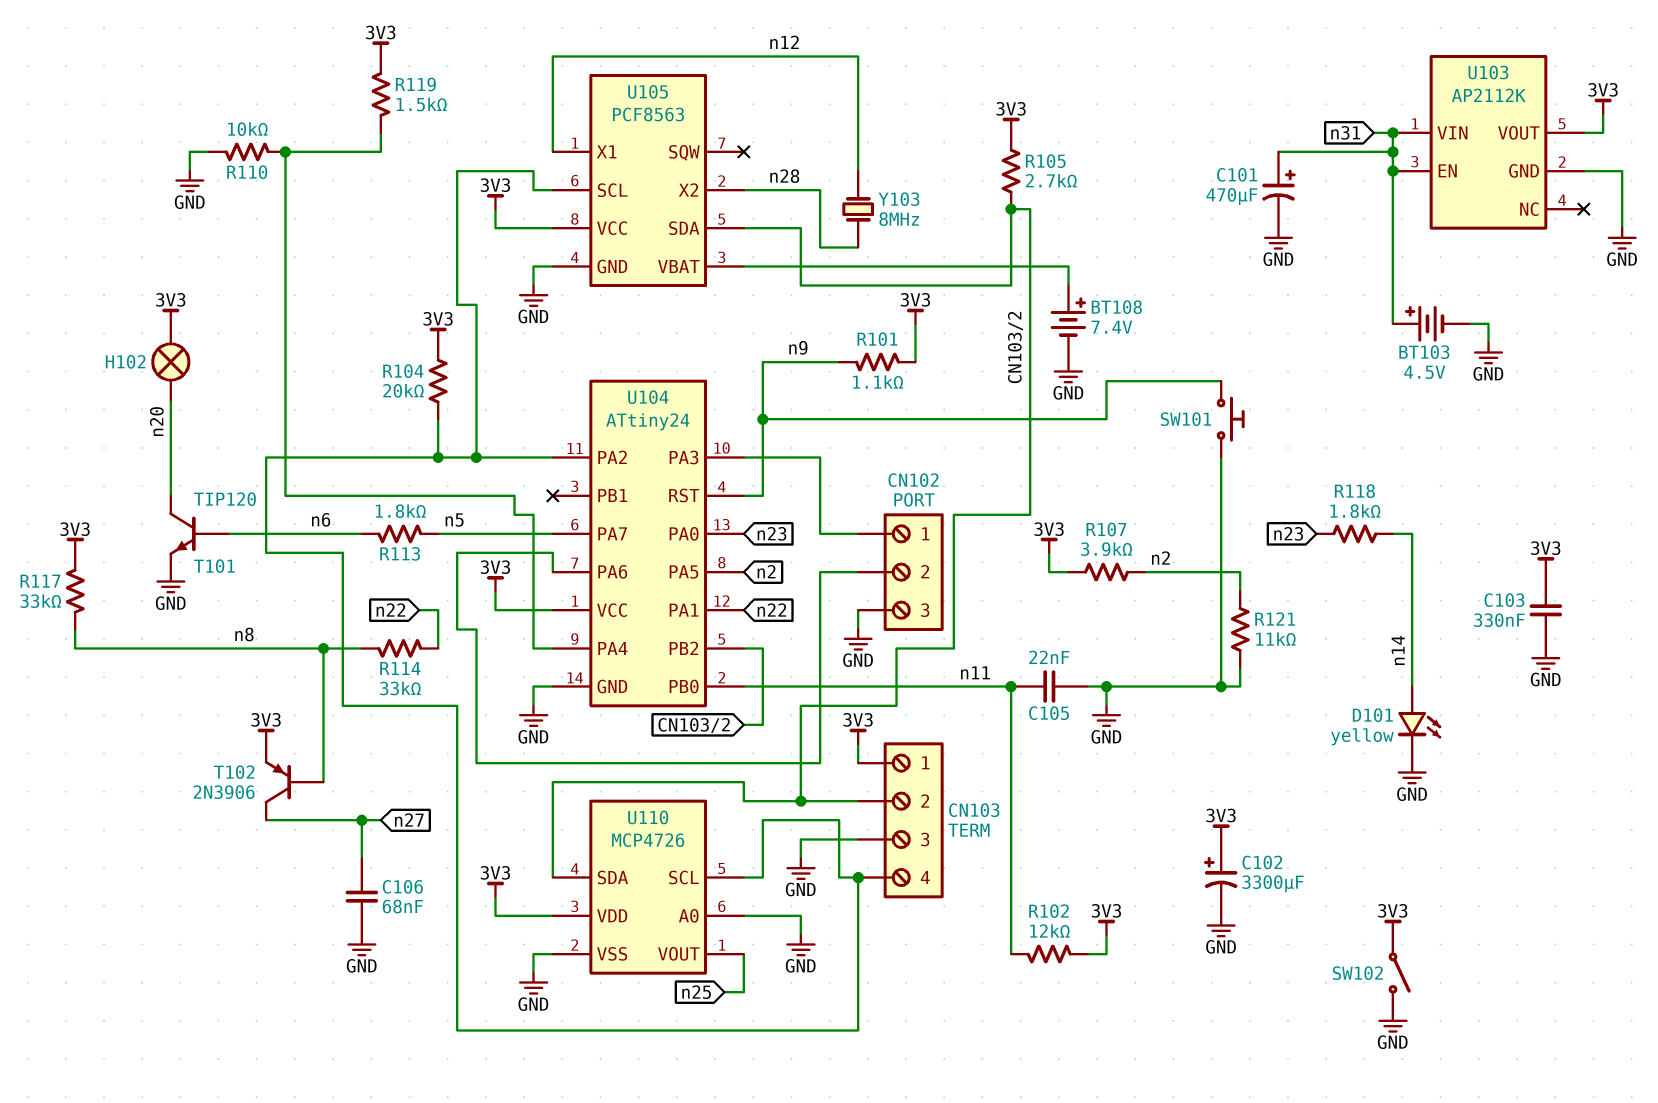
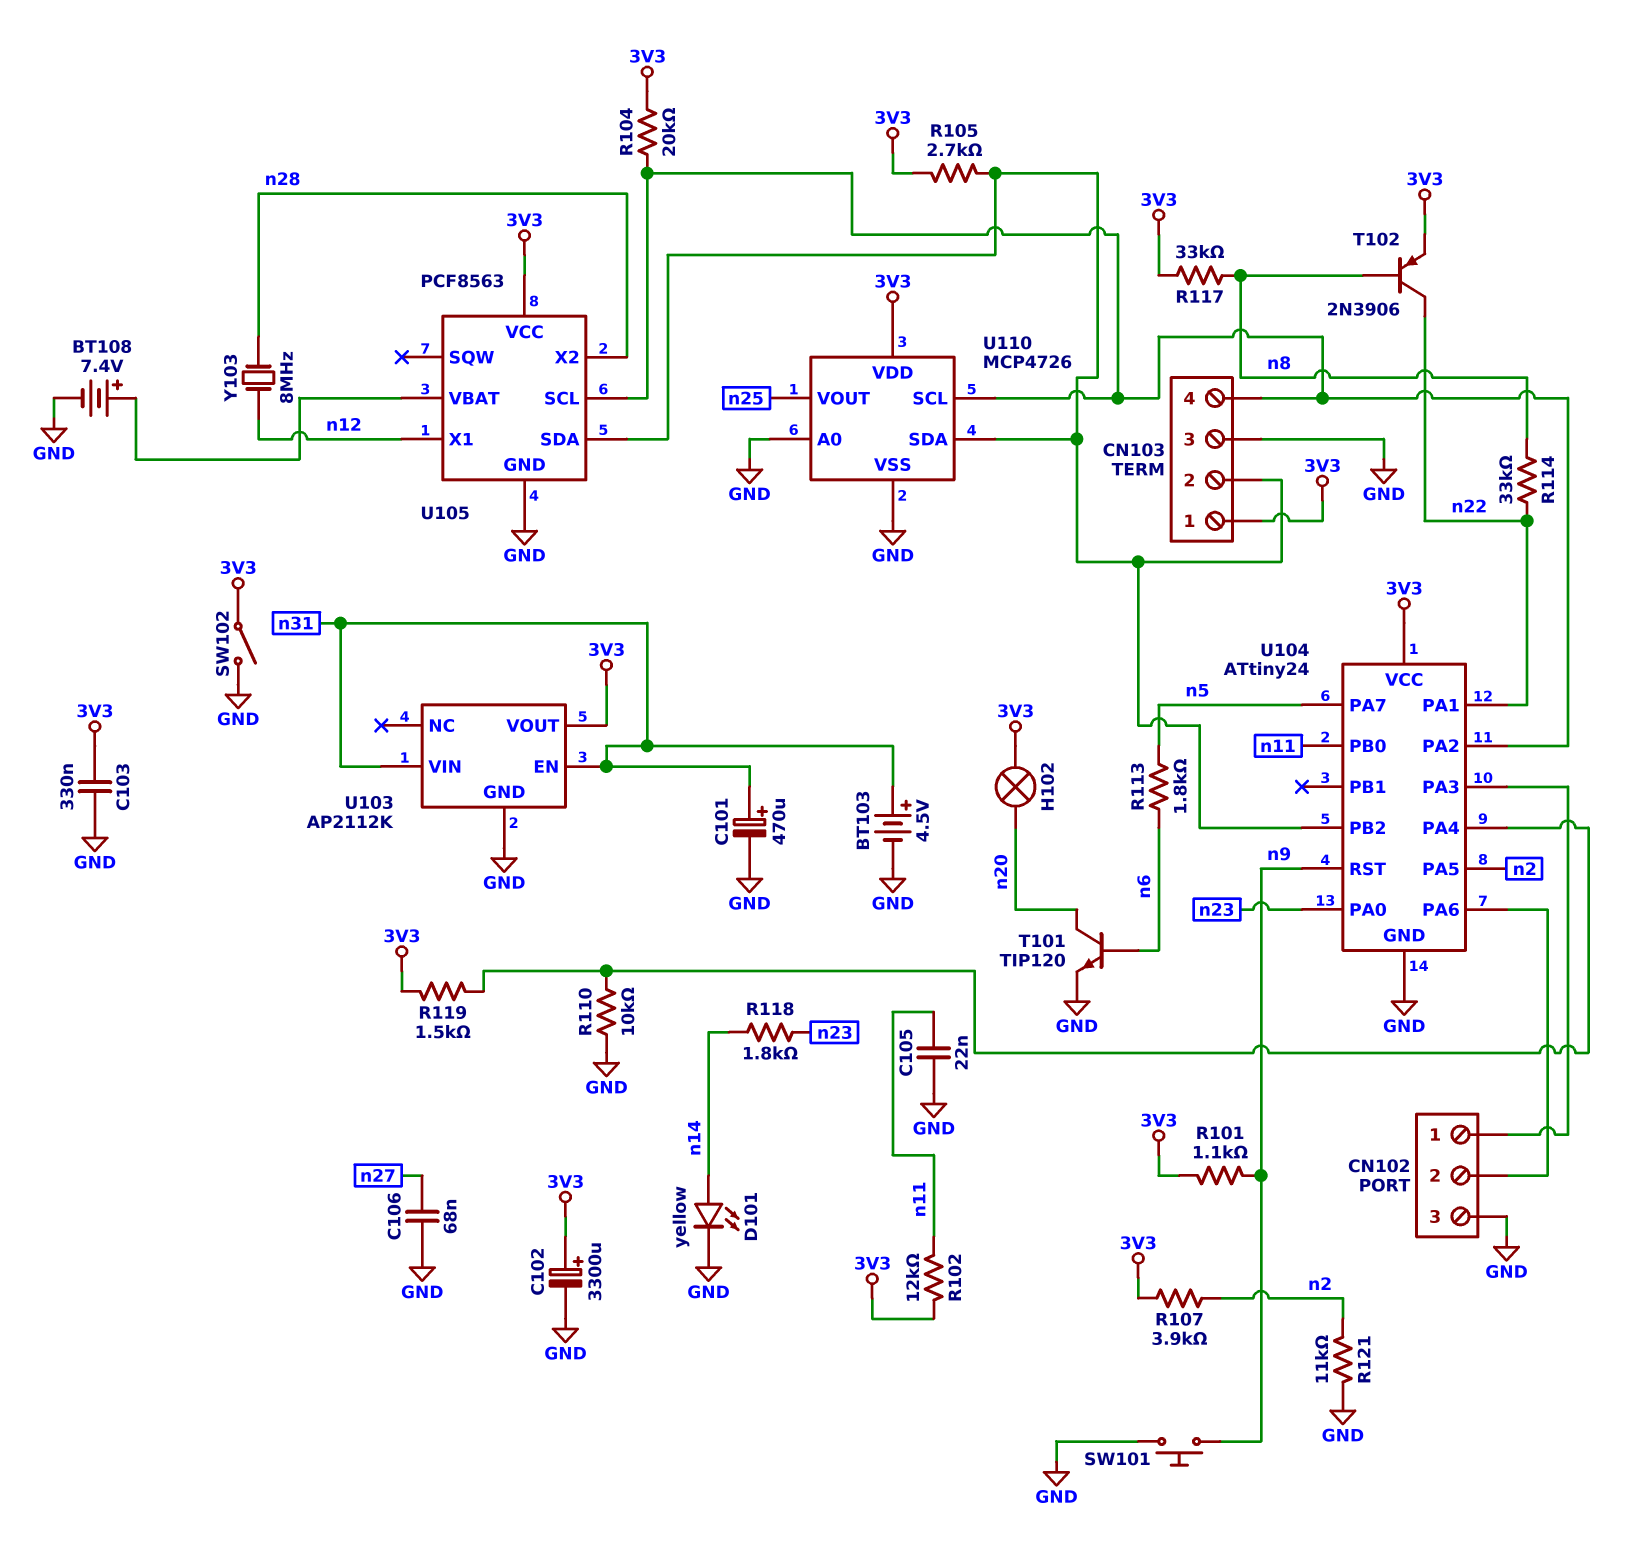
T102: PNP 2N3906 (B n8, C n27, E 3V3) -> PNP 2N3906 (B n8, C n22, E 3V3)

